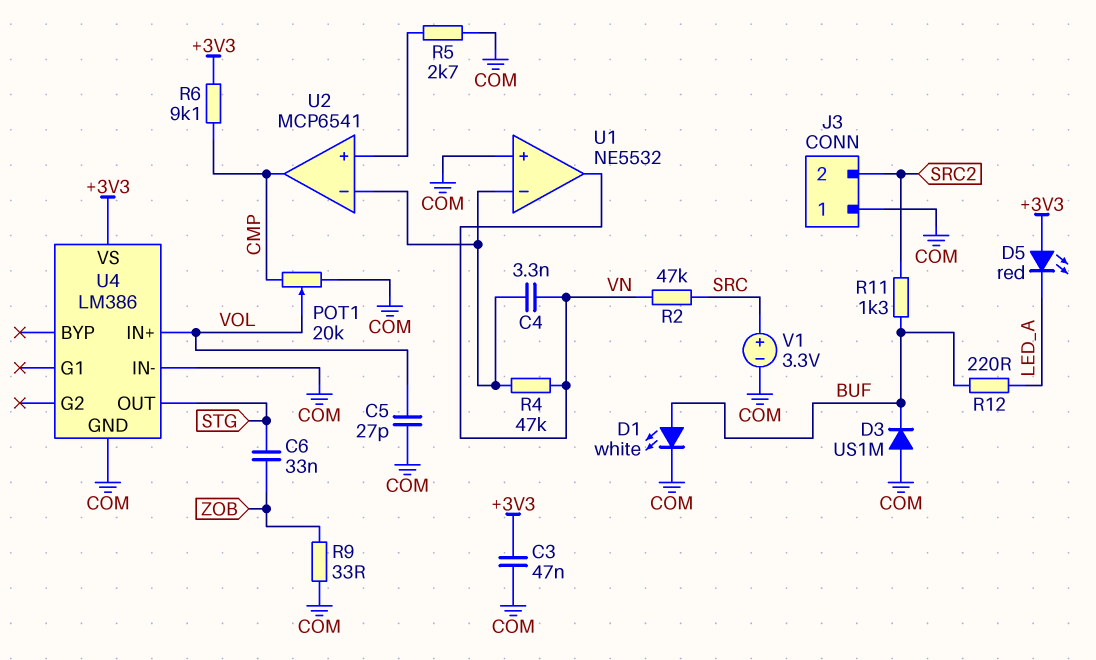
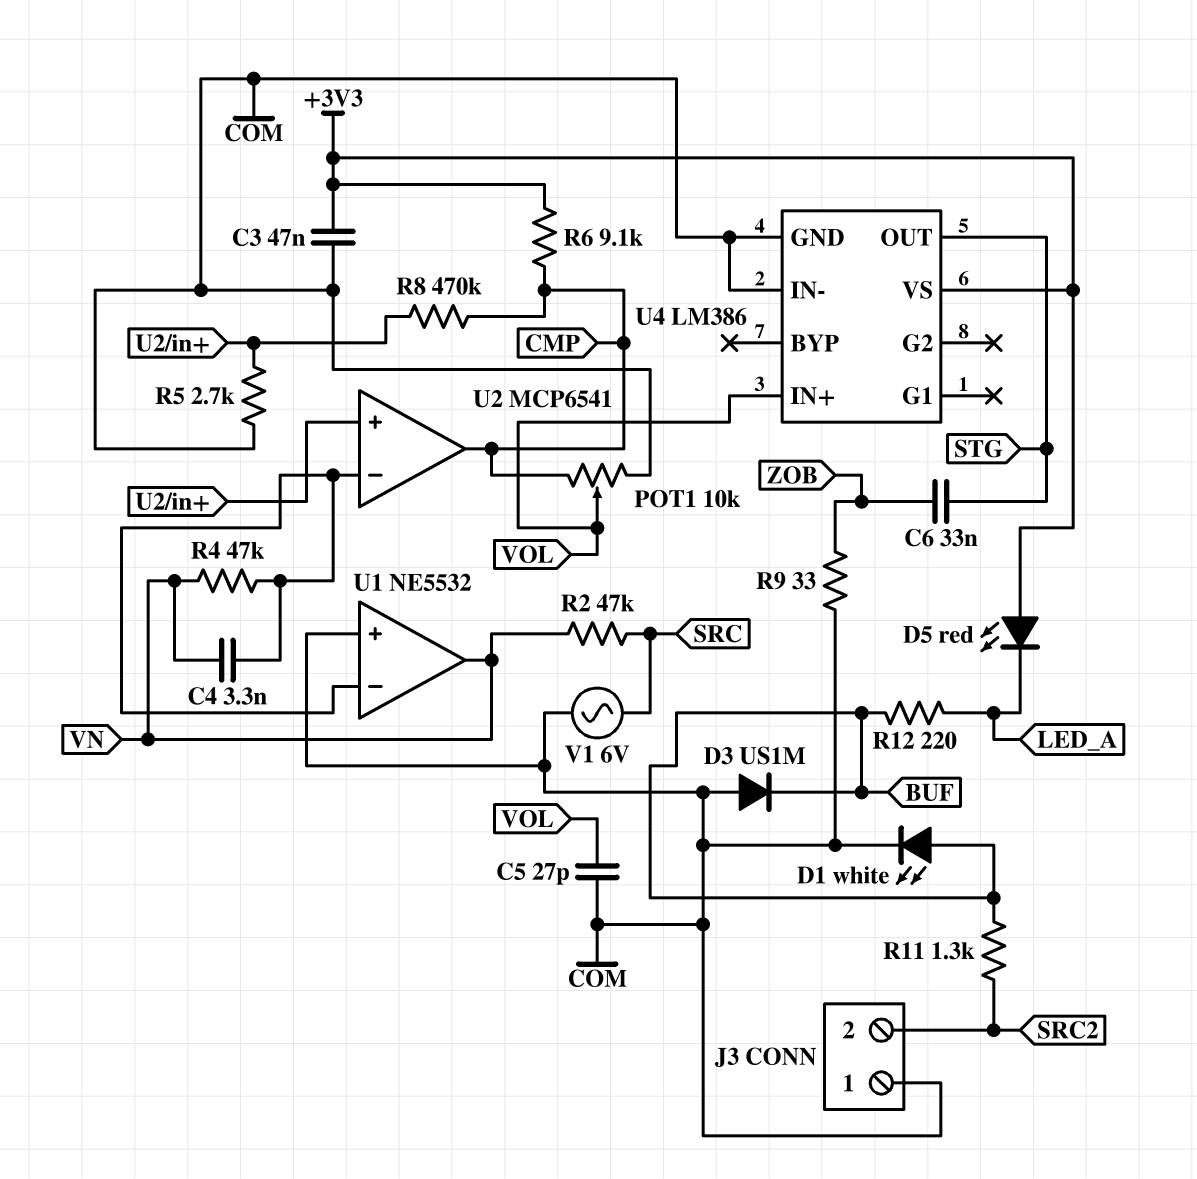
POT1: 20k (CMP, COM, wiper VOL) -> 10k (CMP, COM, wiper VOL)
R8: none -> 470k (CMP, U2/in+)
V1: 3.3V (plus SRC, minus COM) -> AC 6V (COM, SRC)

